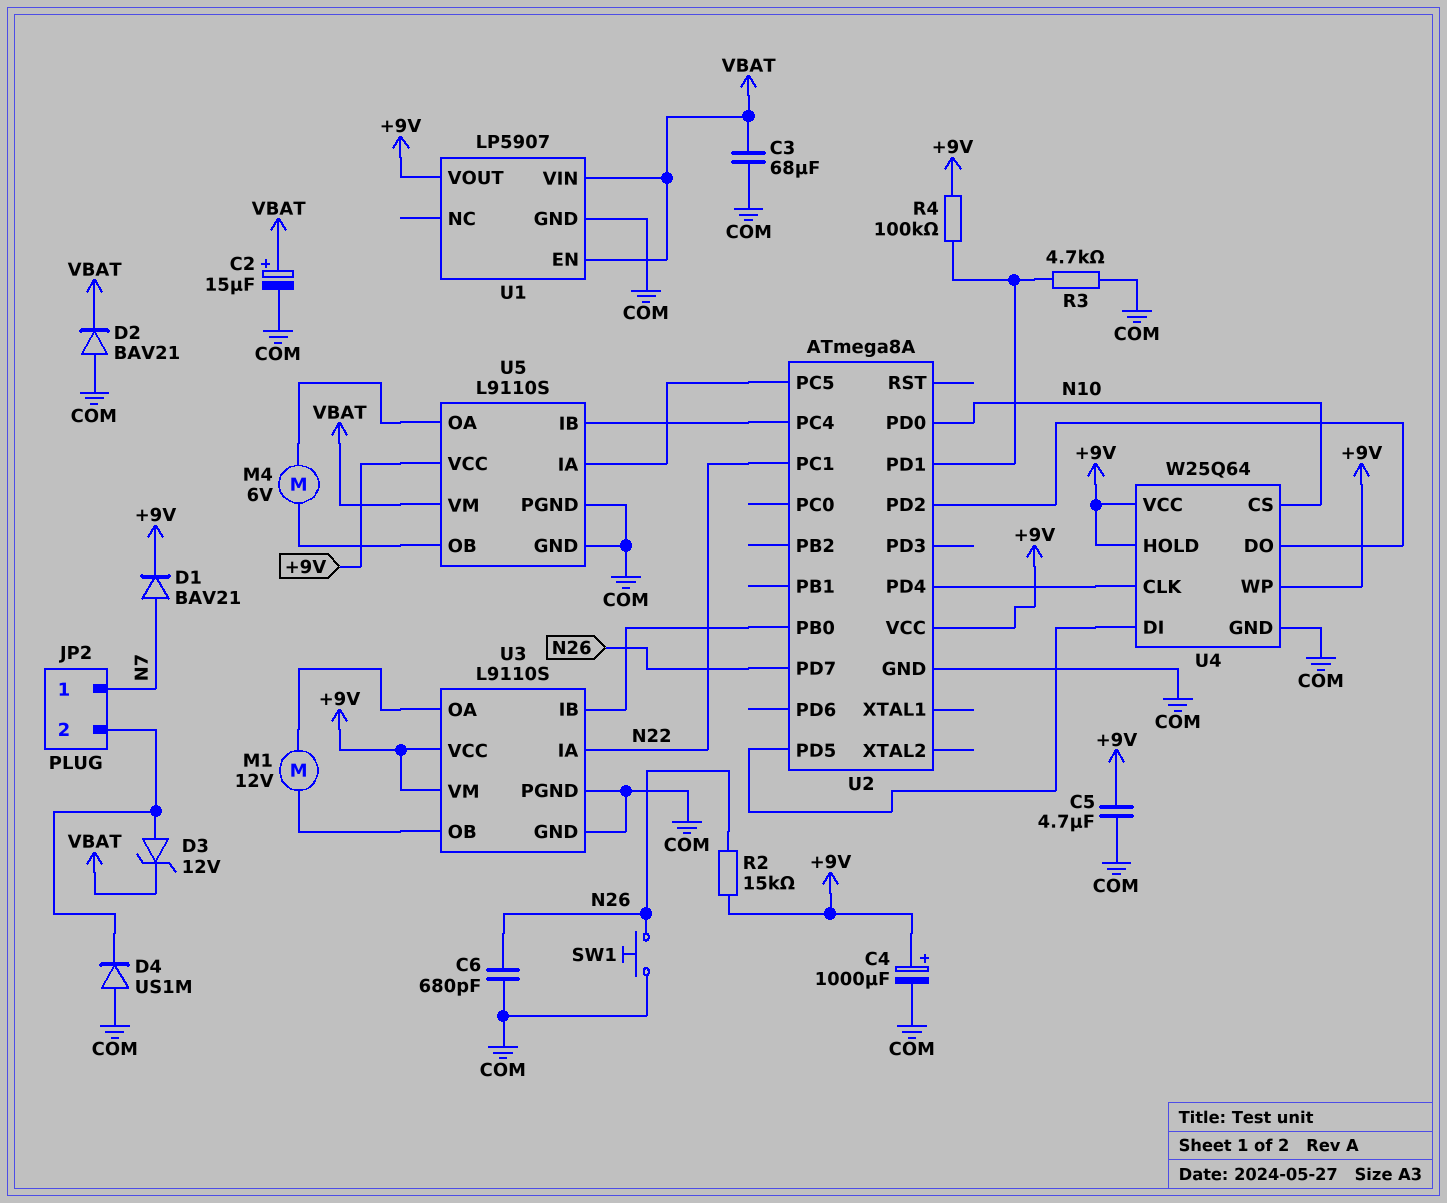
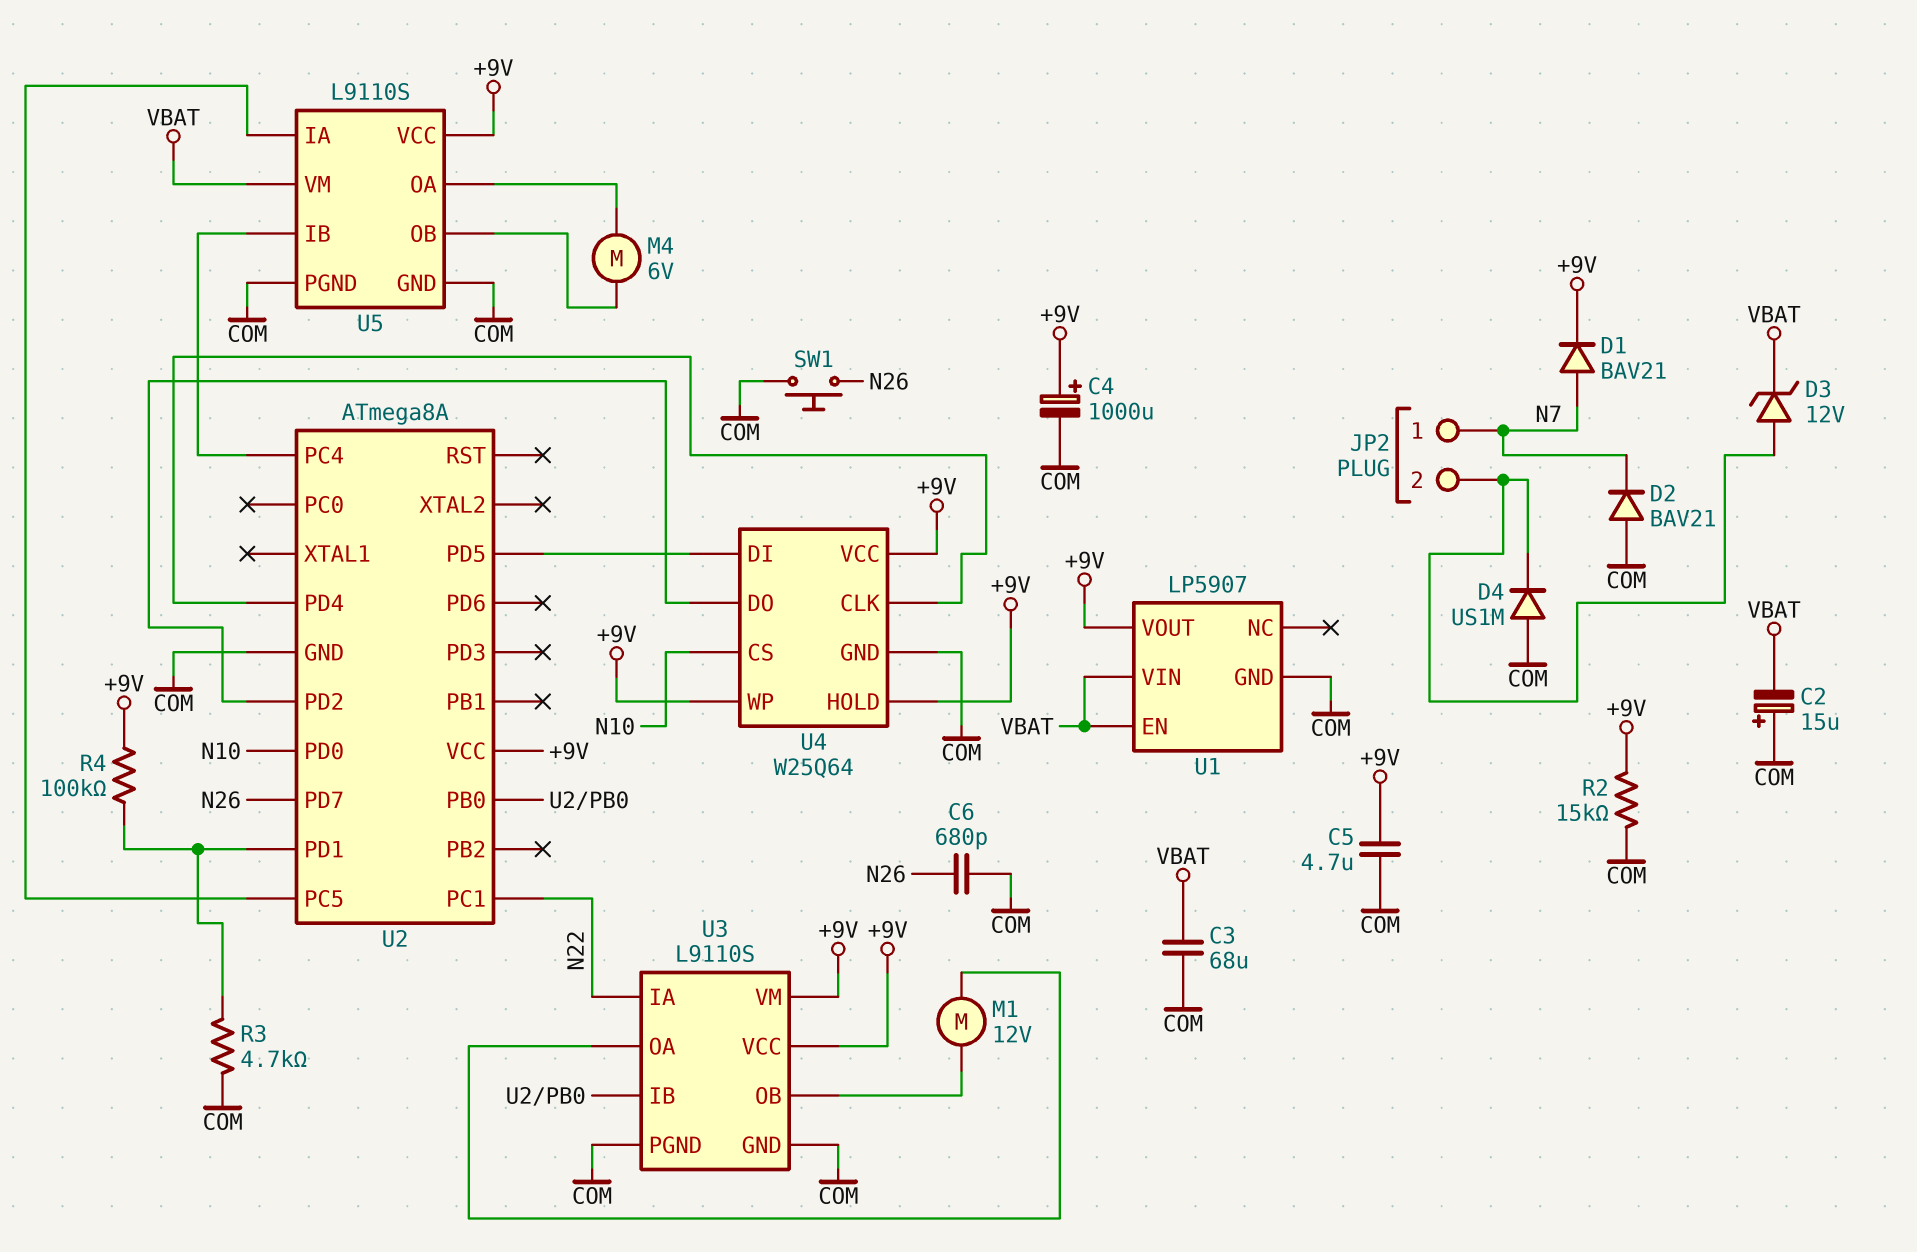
C2: 15uF (plus VBAT, minus COM) -> 15uF (plus COM, minus VBAT)
D2: diode BAV21 (A COM, K VBAT) -> diode BAV21 (A COM, K N7)
R2: 15k (+9V, N26) -> 15k (+9V, COM)

